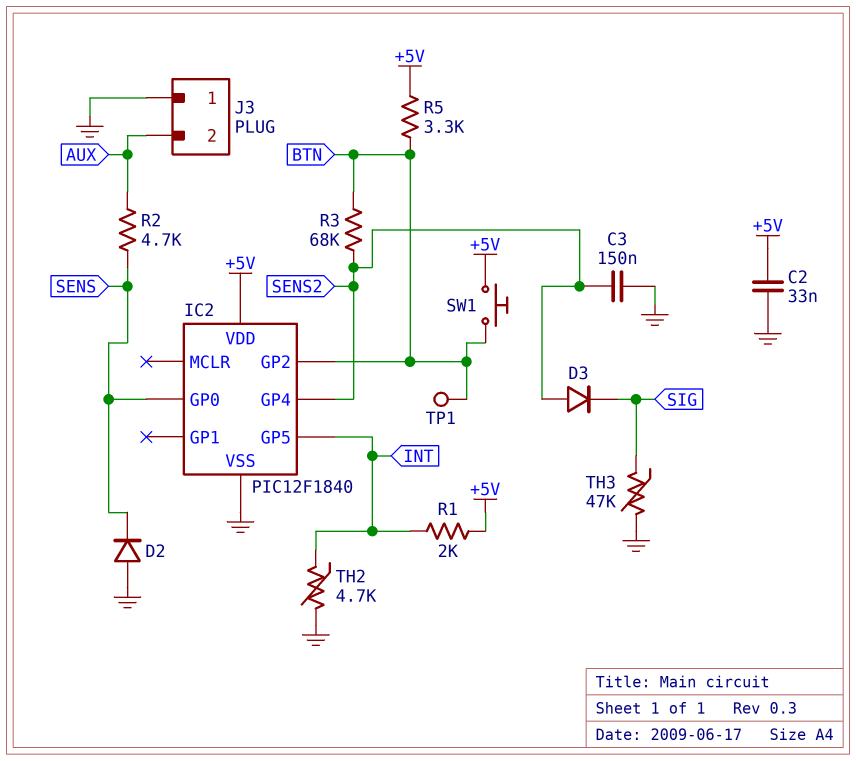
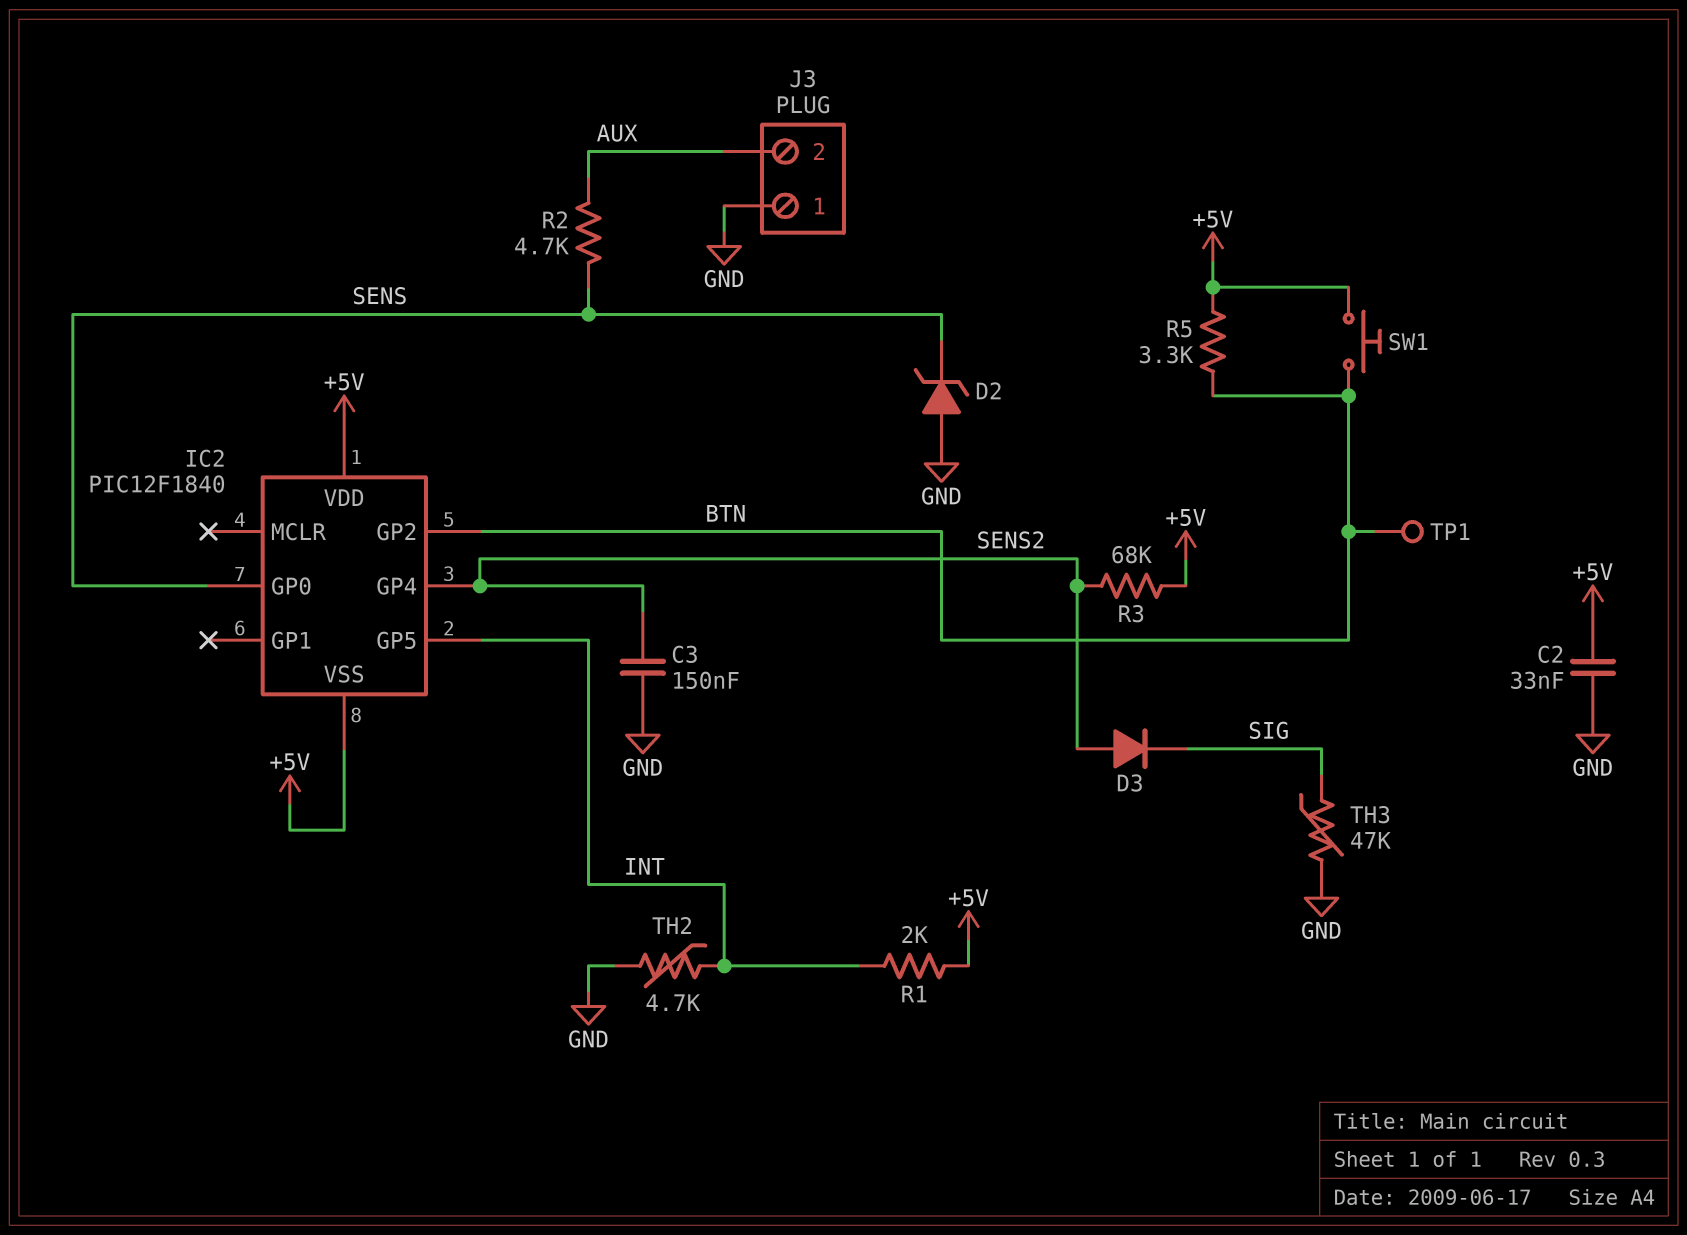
D2: diode (A GND, K SENS) -> zener (A GND, K SENS)
IC2 pin VSS: GND -> +5V
R3: 68k (BTN, SENS2) -> 68k (+5V, SENS2)

